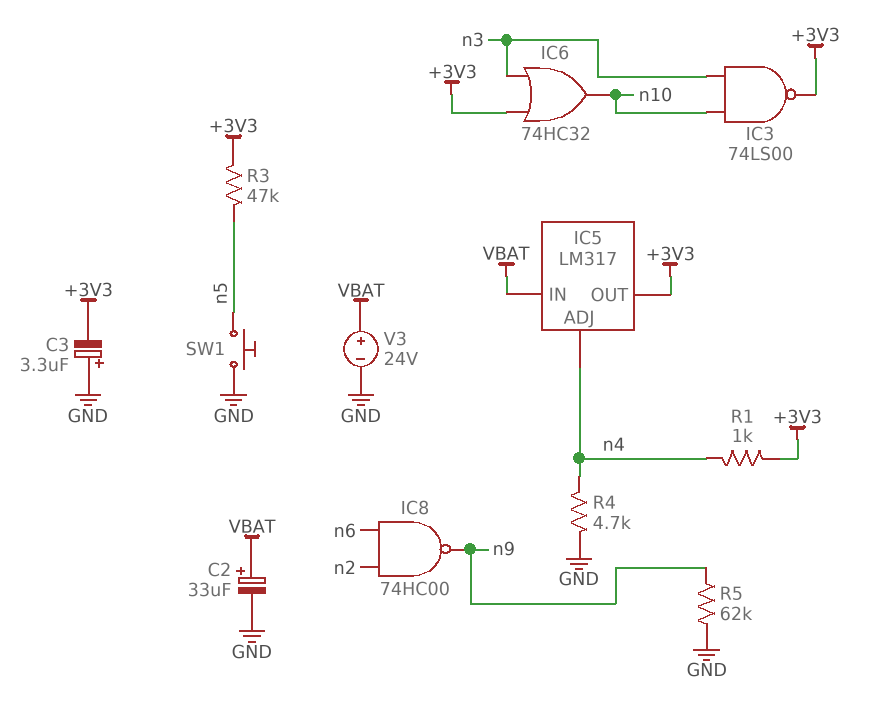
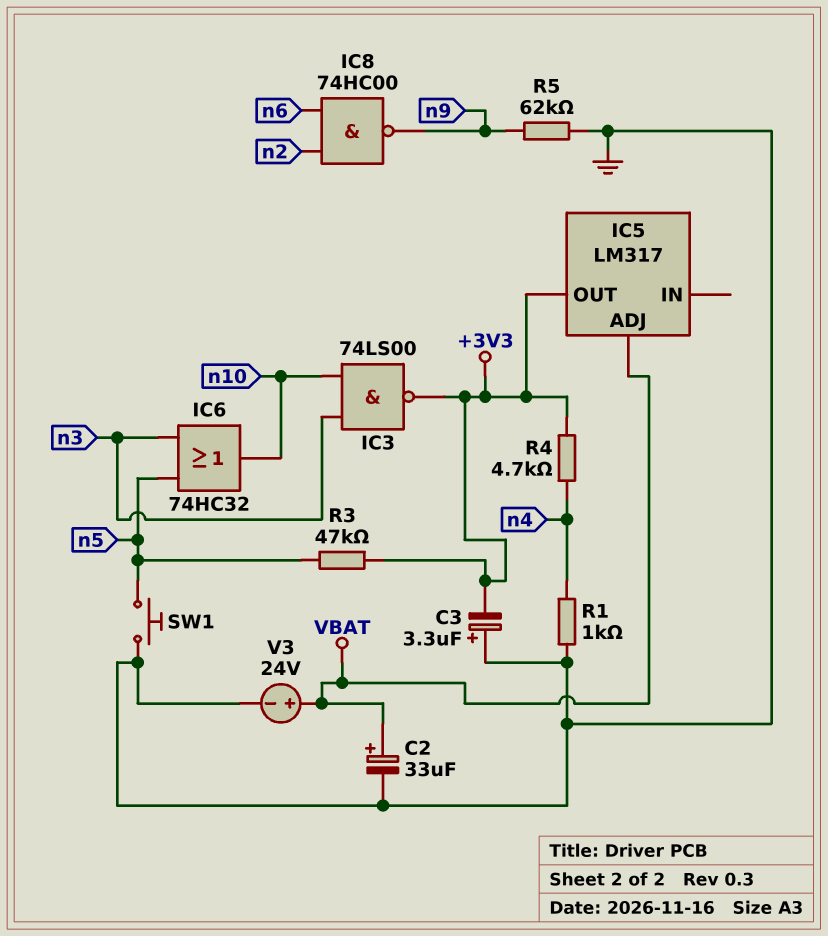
IC5 pin ADJ: n4 -> VBAT
IC5 pin IN: VBAT -> none
IC6: OR 74HC32 (in +3V3, in n3, out n10) -> OR 74HC32 (in n3, in n5, out n10)
R1: 1k (+3V3, n4) -> 1k (GND, n4)
R4: 4.7k (GND, n4) -> 4.7k (+3V3, n4)

